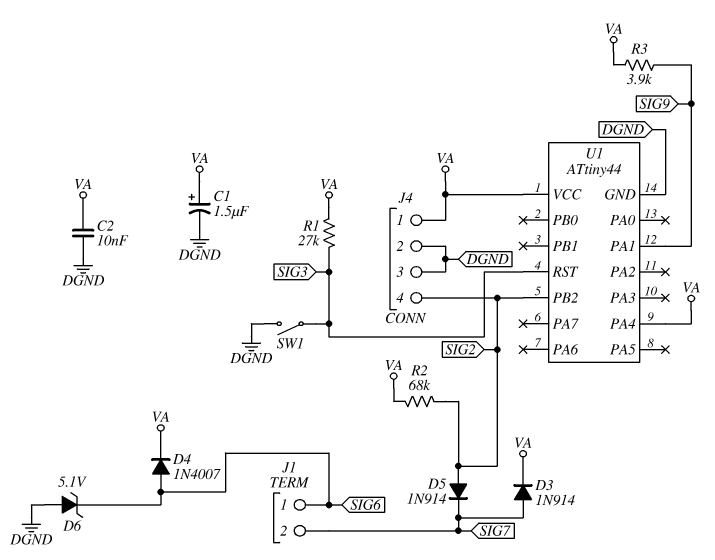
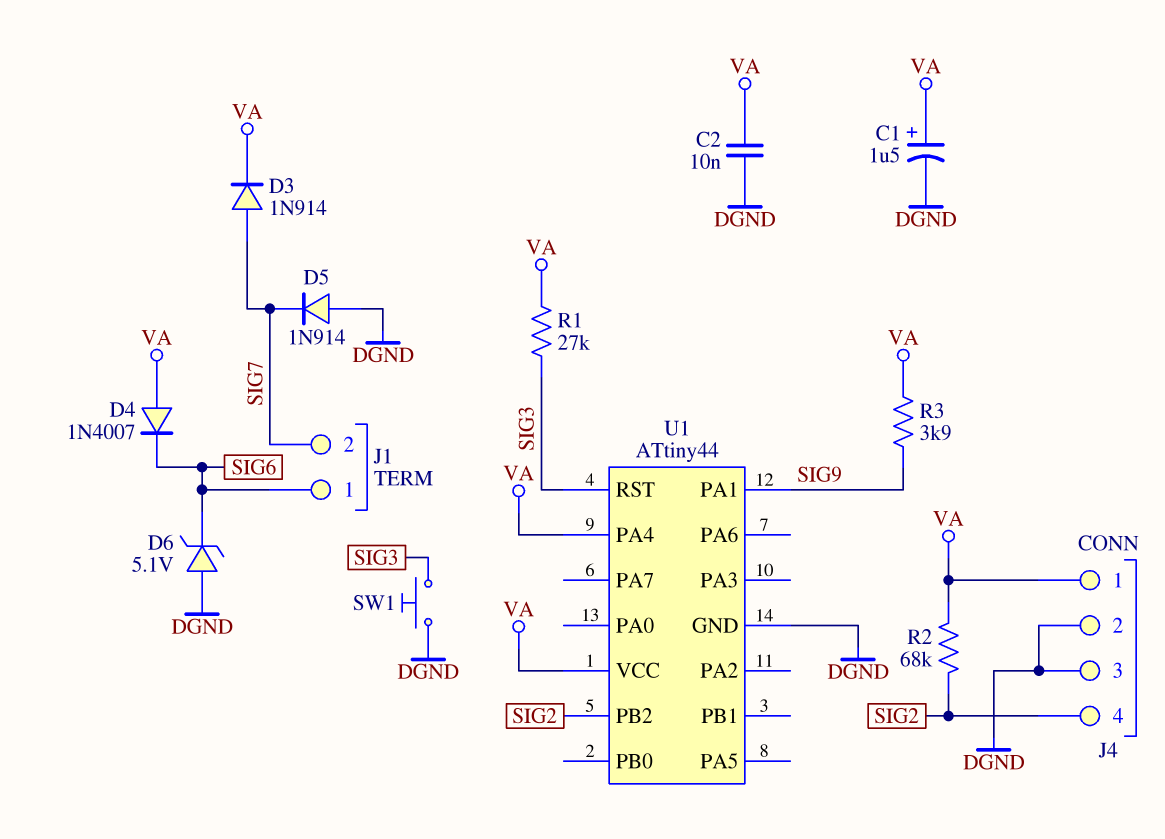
D4: diode 1N4007 (A SIG6, K VA) -> diode 1N4007 (A VA, K SIG6)
D5: diode 1N914 (A SIG2, K SIG7) -> diode 1N914 (A DGND, K SIG7)
SW1: switch (DGND, SIG3) -> button (DGND, SIG3)

